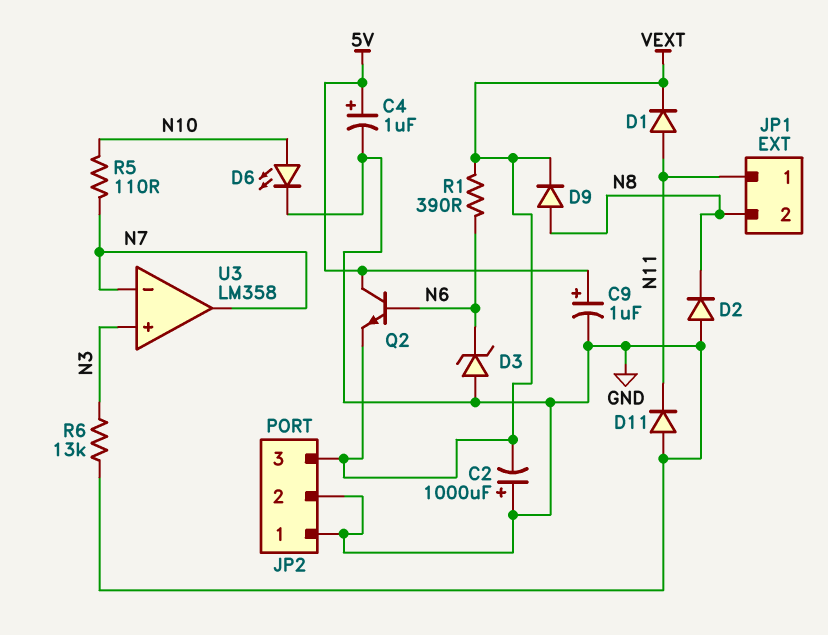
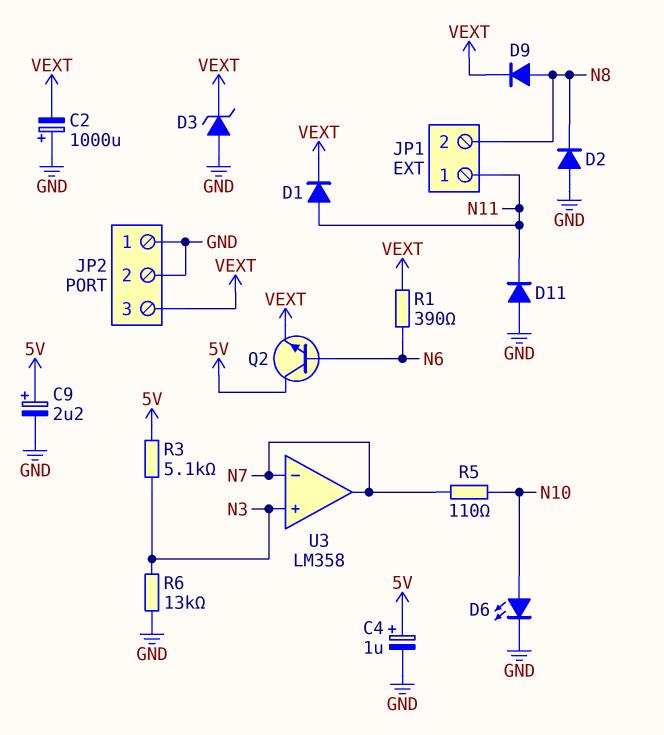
C9: 1uF (plus 5V, minus GND) -> 2.2uF (plus 5V, minus GND)
D3: zener (A GND, K N6) -> zener (A GND, K VEXT)
R3: none -> 5.1k (5V, N3)

